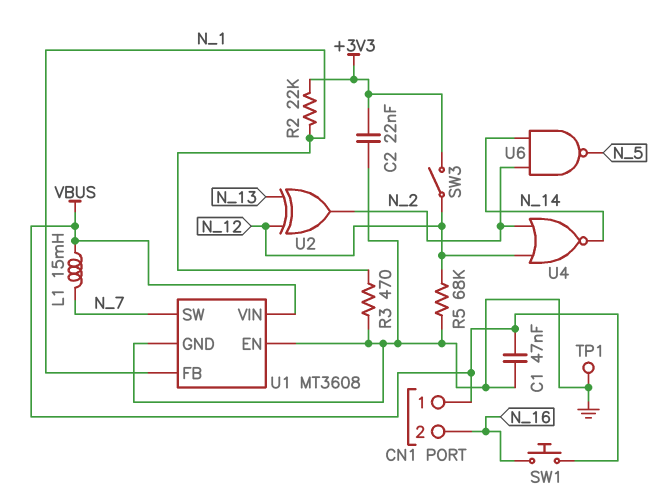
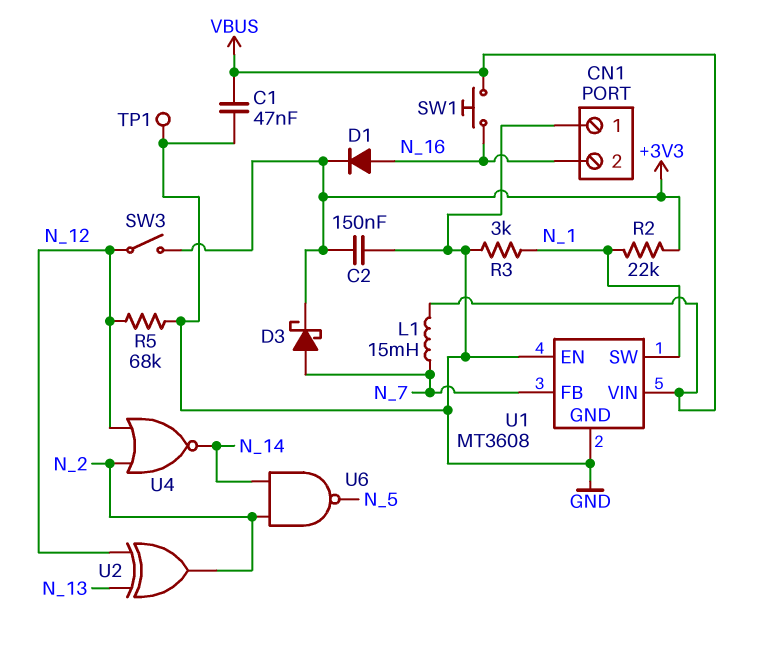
C2: 22nF (+3V3, GND) -> 150nF (+3V3, GND)
CN1 pin 1: VBUS -> GND
D1: none -> diode (A N_16, K +3V3)
D3: none -> schottky (A N_7, K +3V3)
R3: 470 (GND, N_1) -> 3k (GND, N_1)
U1 pin FB: N_1 -> N_7
U1 pin SW: N_7 -> N_1

